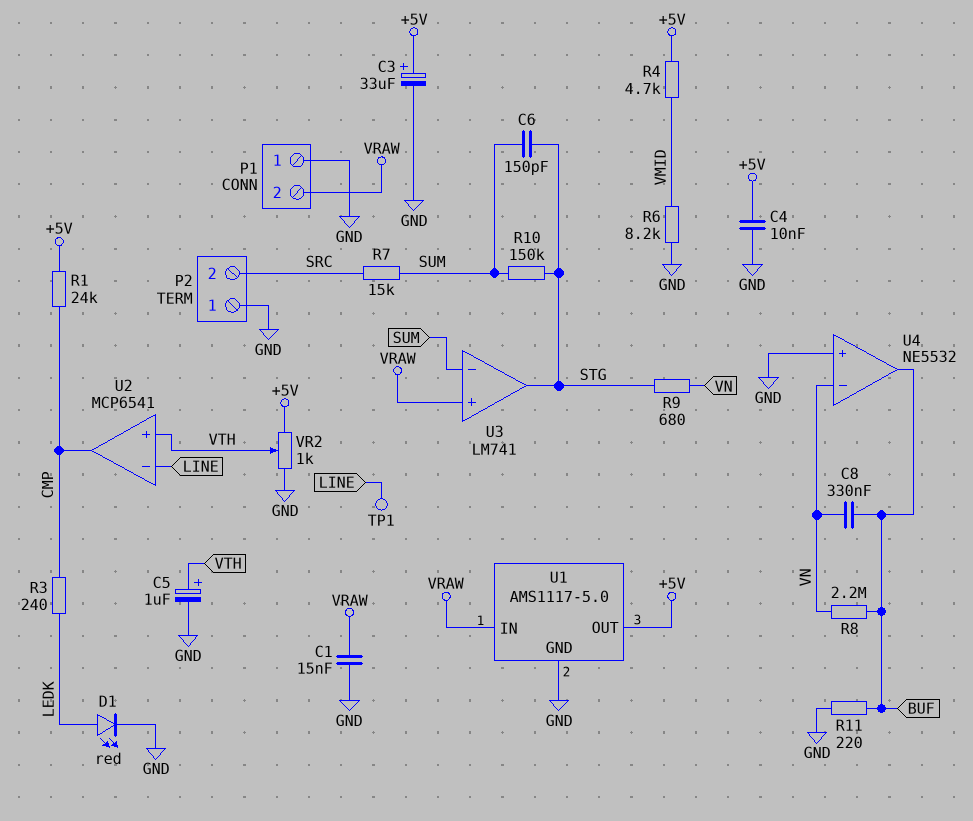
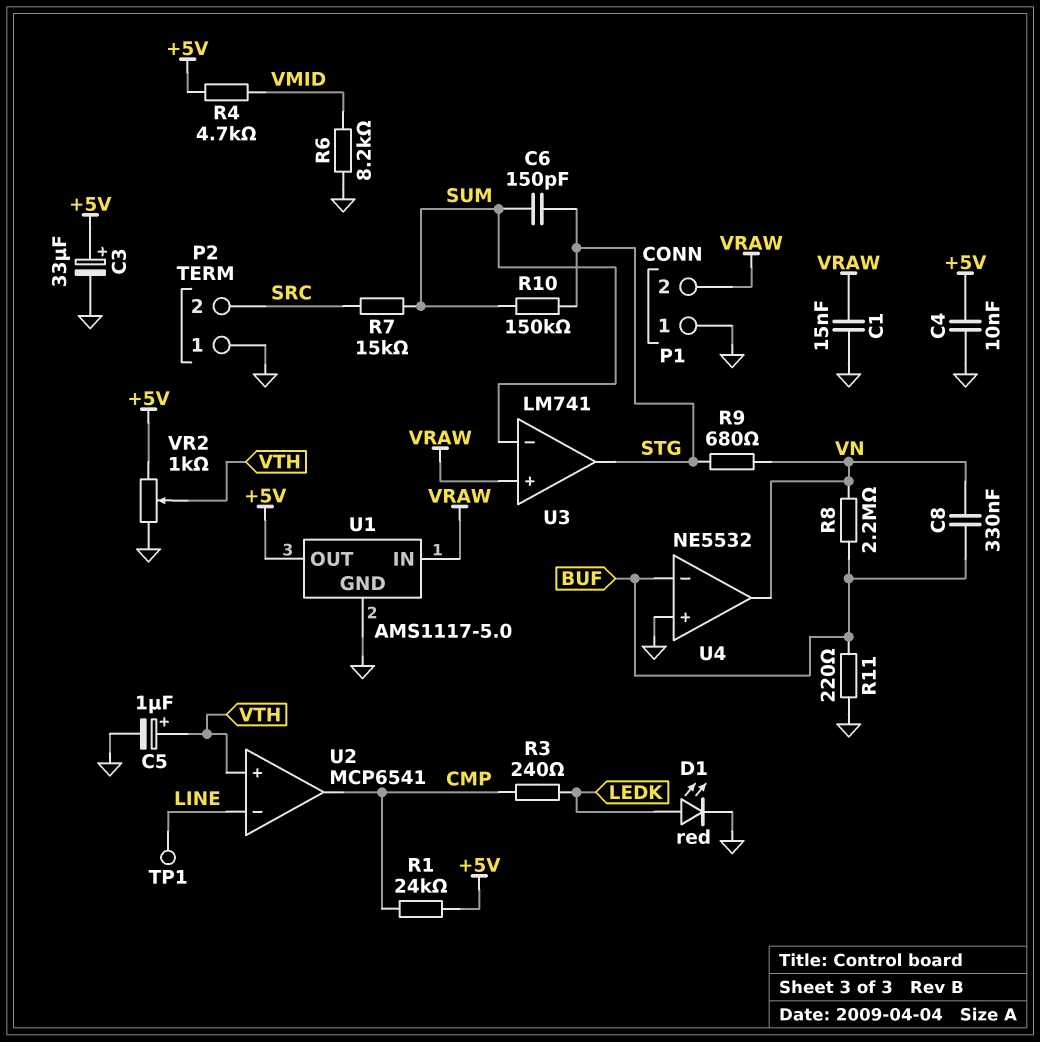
U4 pin in-: VN -> BUF
U4 pin out: BUF -> VN

